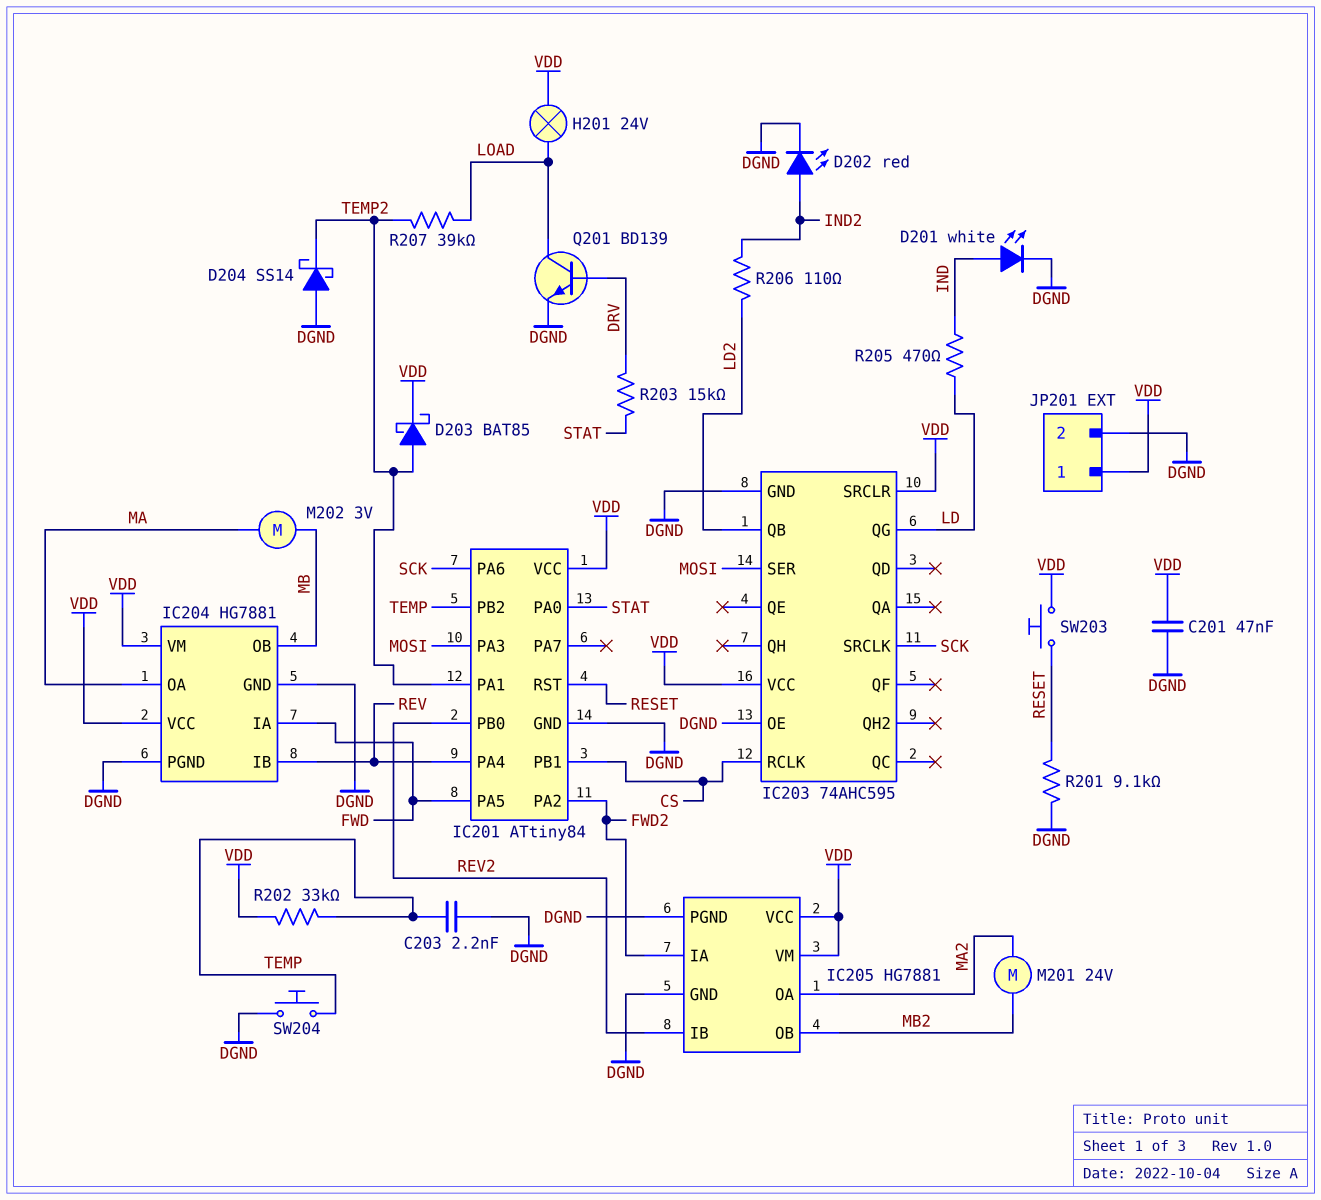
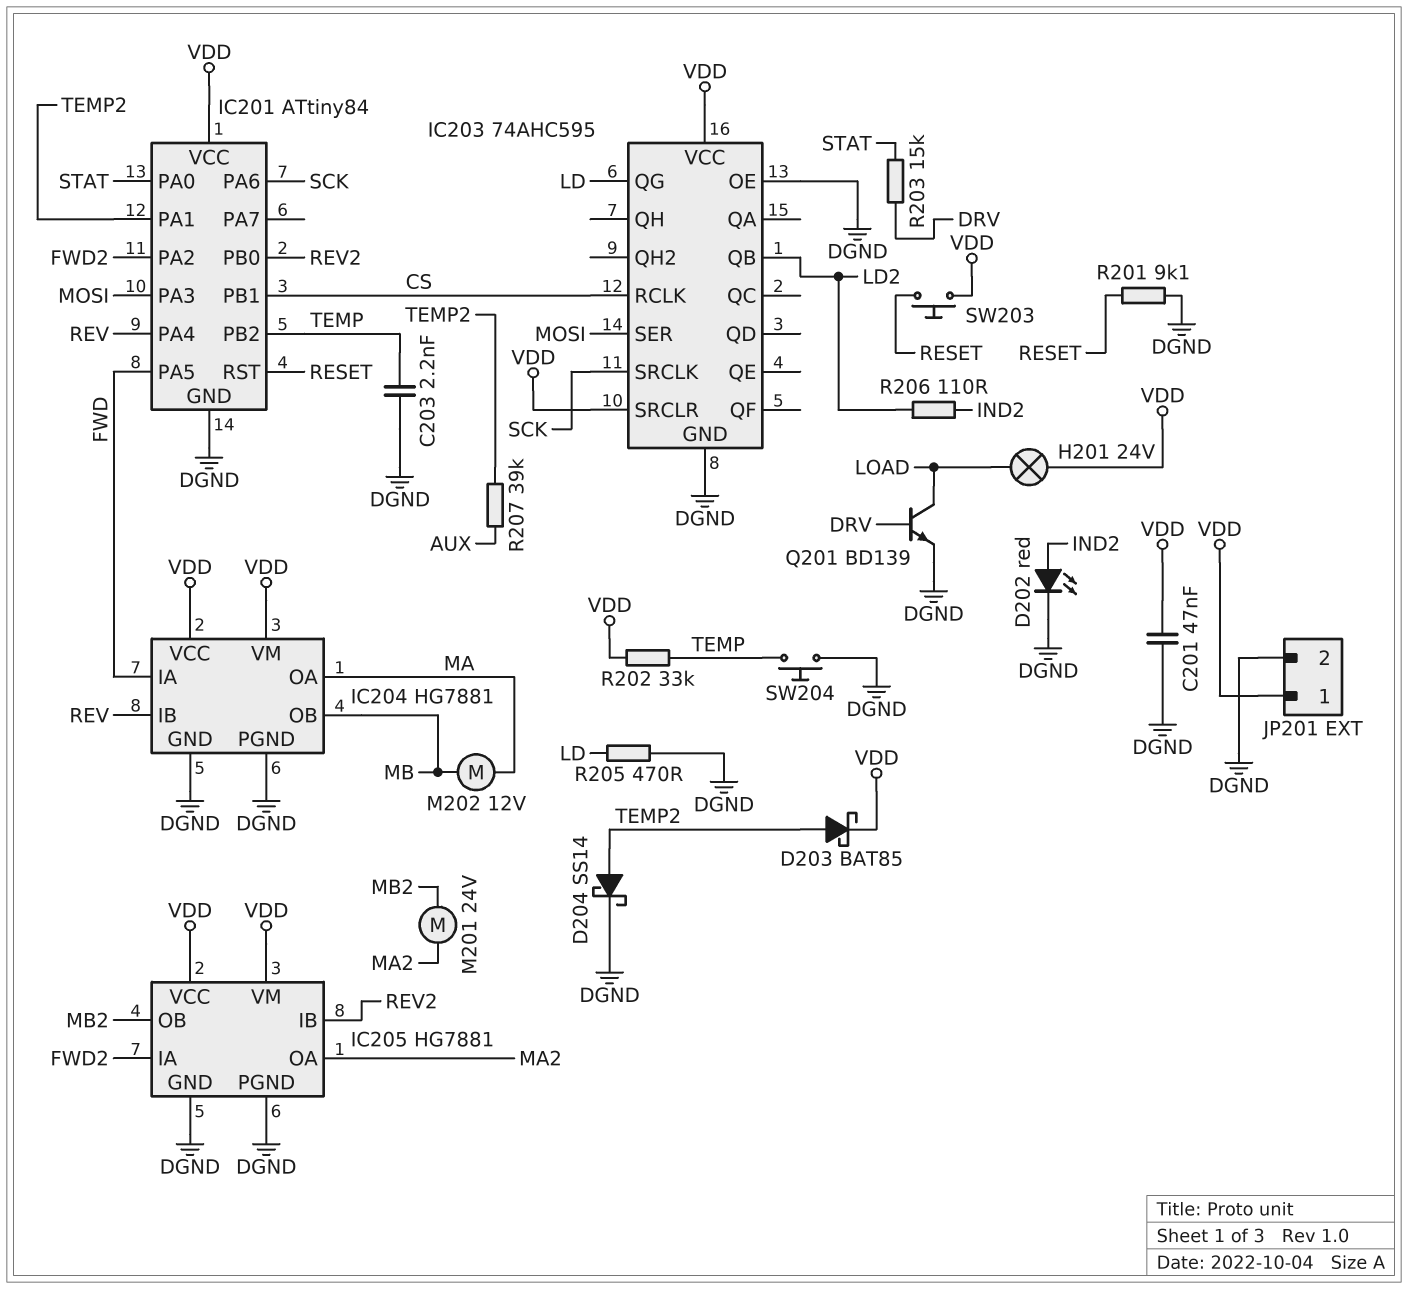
D201: LED white (A IND, K DGND) -> none
D204: schottky SS14 (A DGND, K TEMP2) -> schottky SS14 (A TEMP2, K DGND)
M202: motor 3V (MA, MB) -> motor 12V (MA, MB)
R205: 470 (IND, LD) -> 470 (DGND, LD)
R207: 39k (LOAD, TEMP2) -> 39k (AUX, TEMP2)

